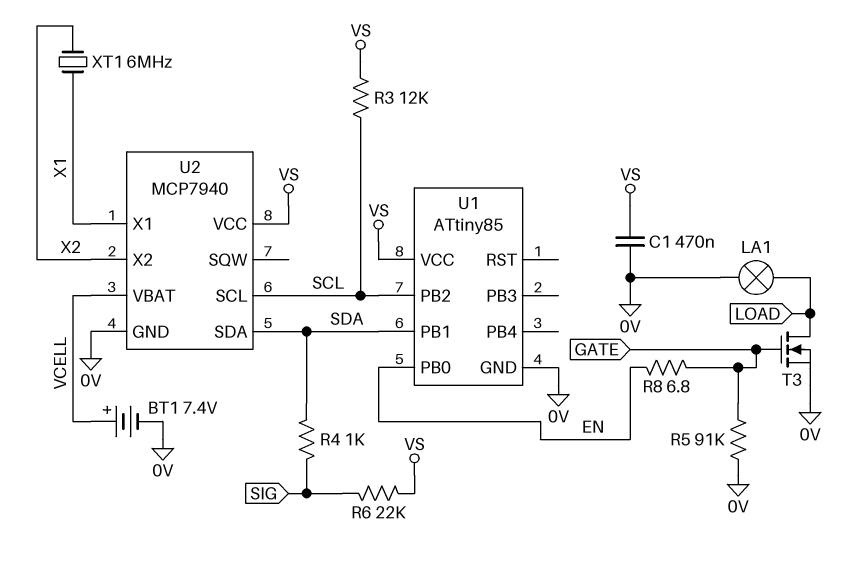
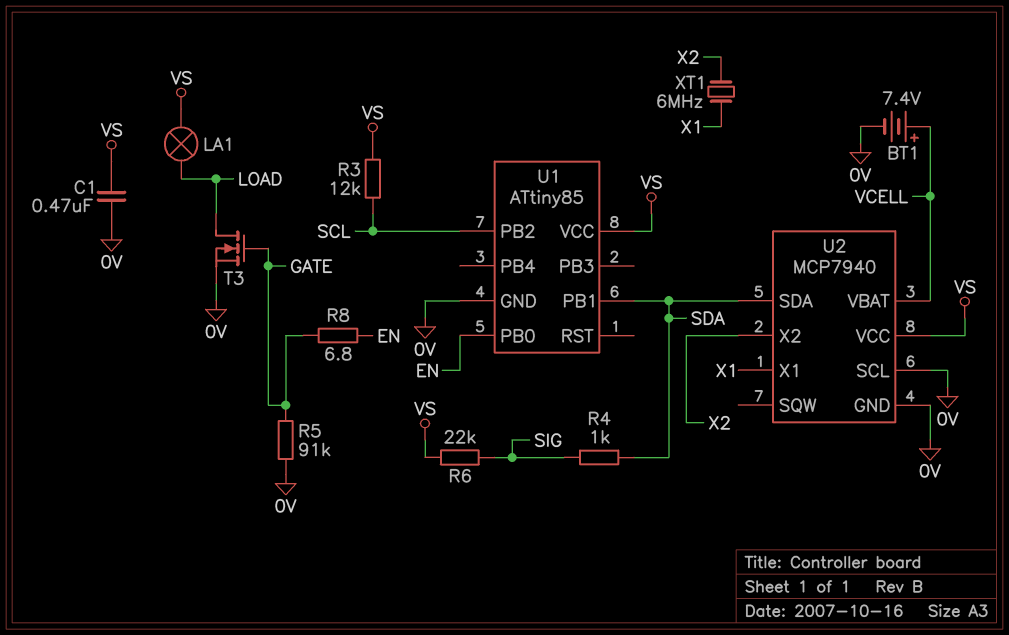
LA1: lamp (0V, LOAD) -> lamp (LOAD, VS)
U2 pin SCL: SCL -> 0V

